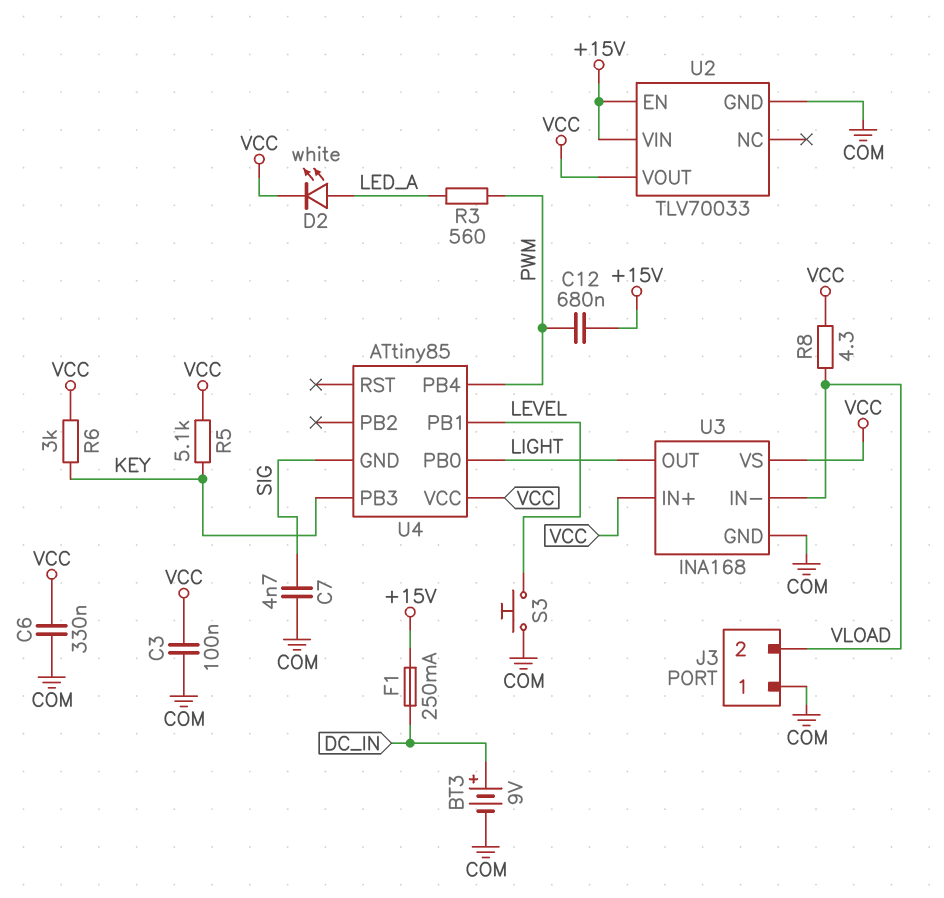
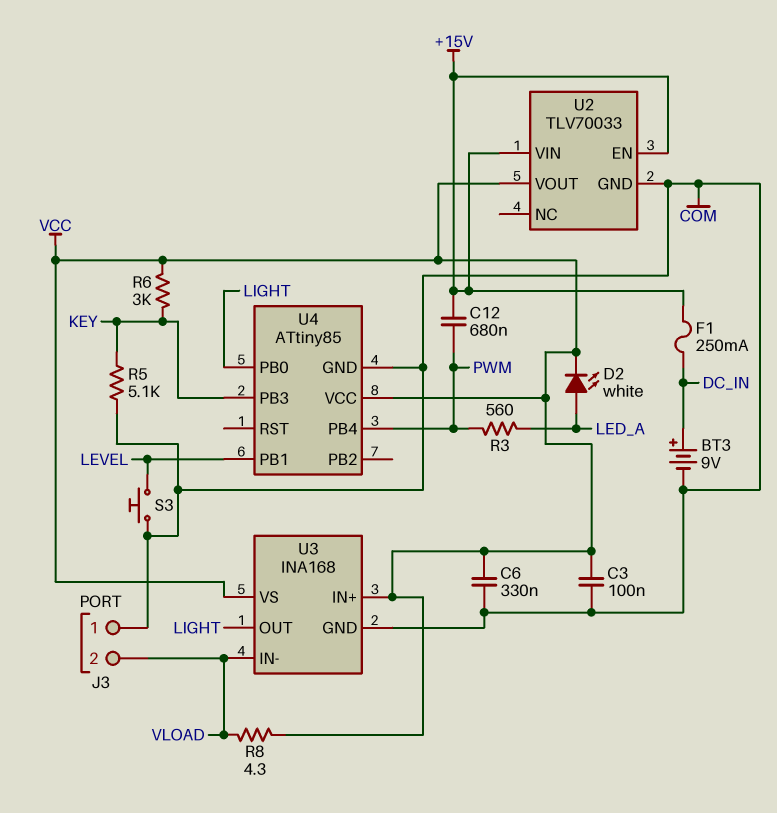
C7: 4.7nF (COM, SIG) -> none
R5: 5.1k (KEY, VCC) -> 5.1k (COM, KEY)
U4 pin GND: SIG -> COM

